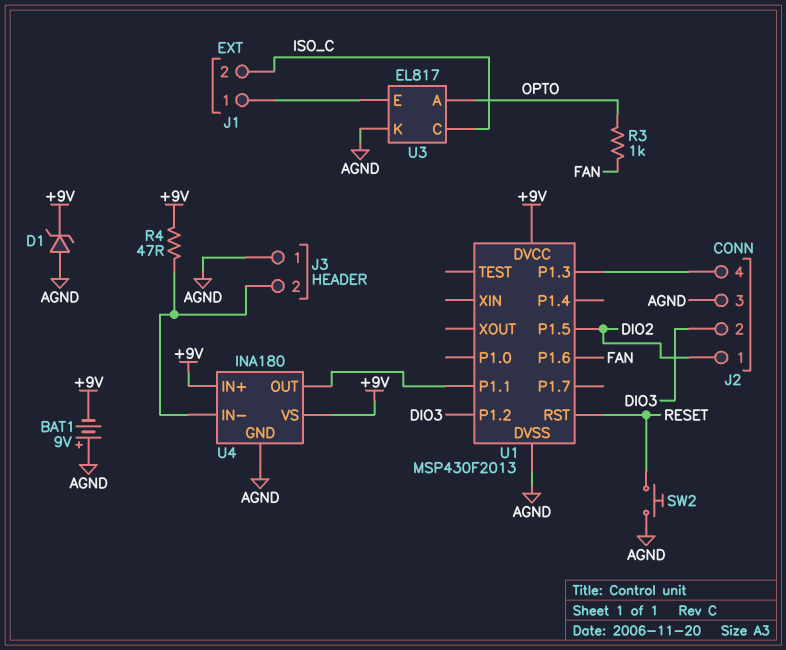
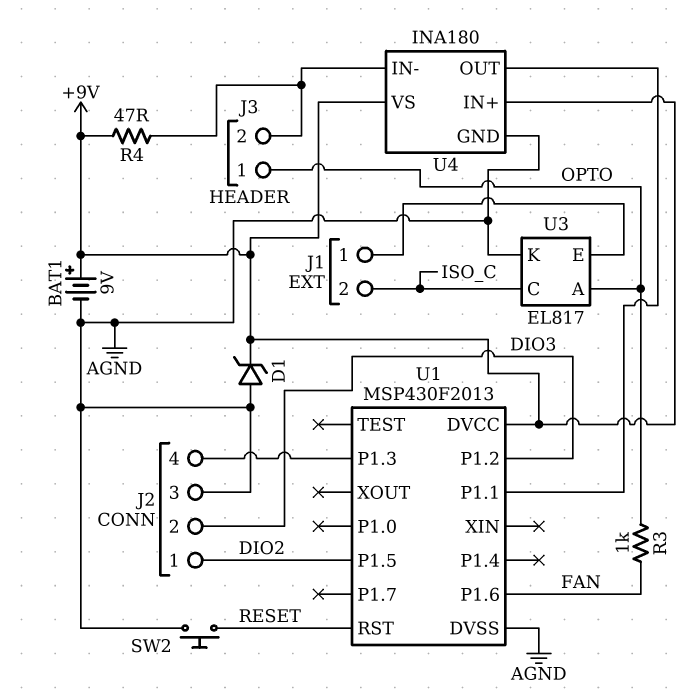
BAT1: 9V (plus AGND, minus +9V) -> 9V (plus +9V, minus AGND)
J3 pin 1: AGND -> OPTO

